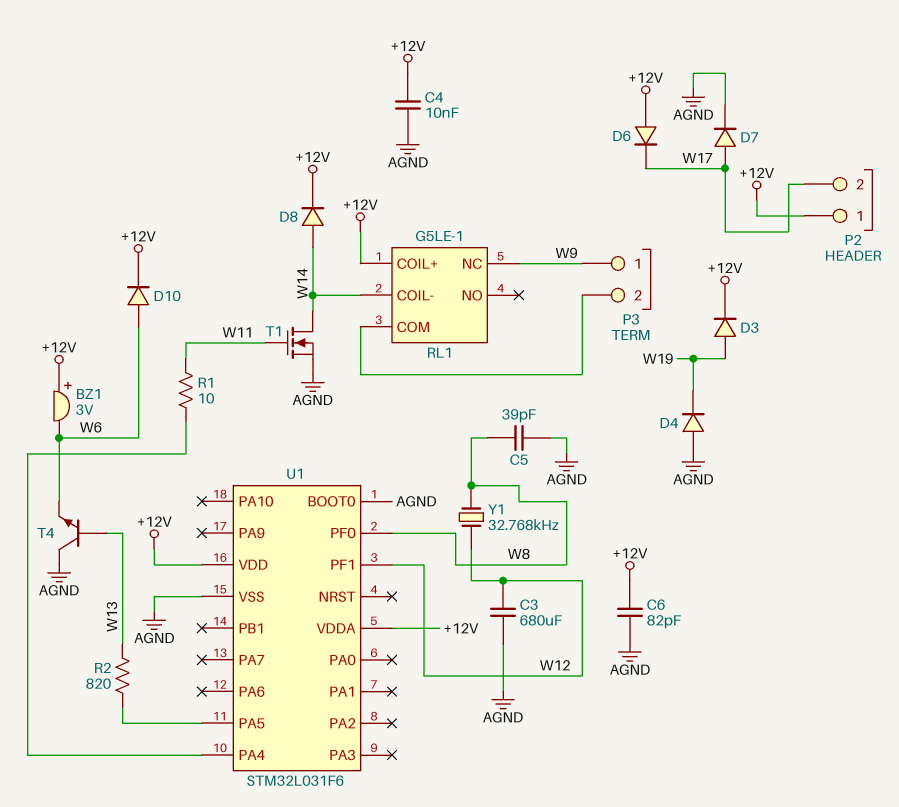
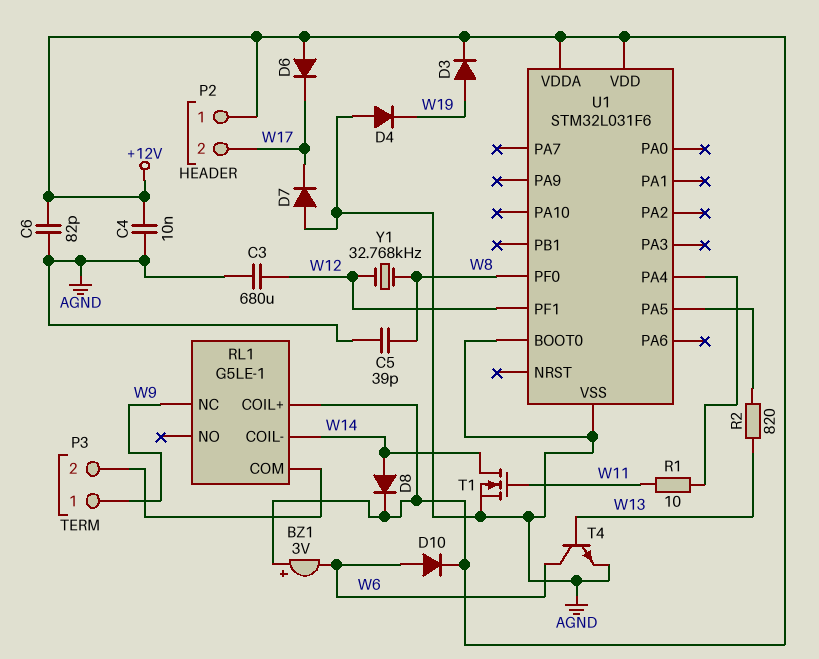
D7: diode (A W17, K AGND) -> diode (A AGND, K W17)
T4: NPN (B W13, C AGND, E W6) -> NPN (B W13, C W6, E AGND)

